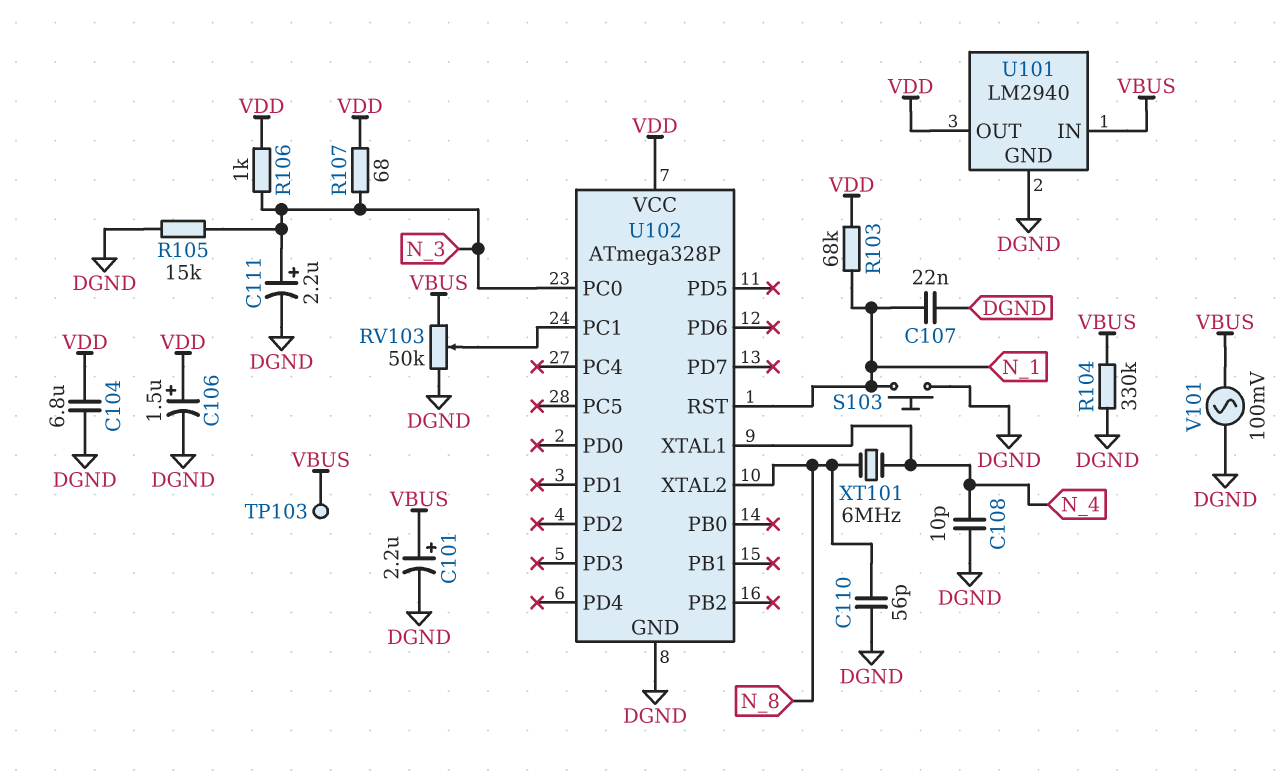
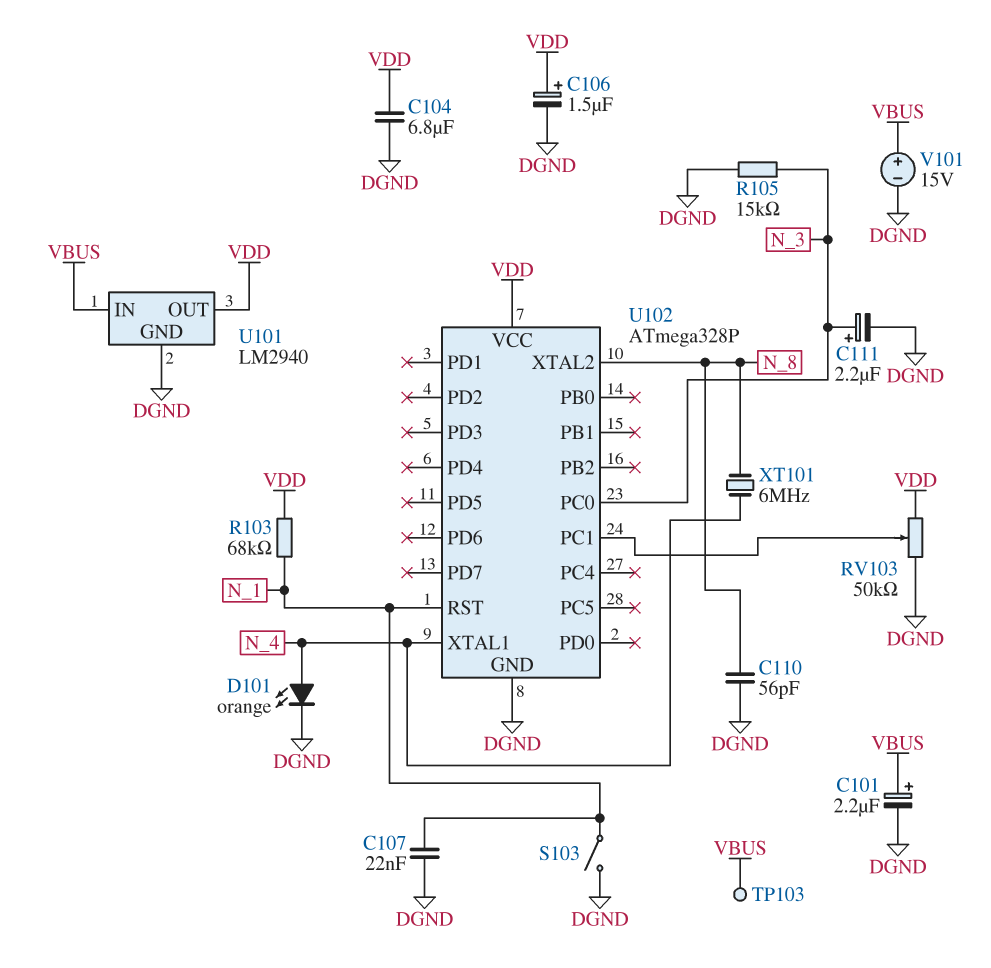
C108: 10pF (DGND, N_4) -> none
D101: none -> LED orange (A N_4, K DGND)
R104: 330k (DGND, VBUS) -> none
R106: 1k (N_3, VDD) -> none
R107: 68 (N_3, VDD) -> none
RV103: 50k (DGND, VBUS, wiper U102/PC1) -> 50k (DGND, VDD, wiper U102/PC1)
S103: button (DGND, N_1) -> switch (DGND, N_1)
V101: AC 100mV (DGND, VBUS) -> 15V (plus VBUS, minus DGND)

